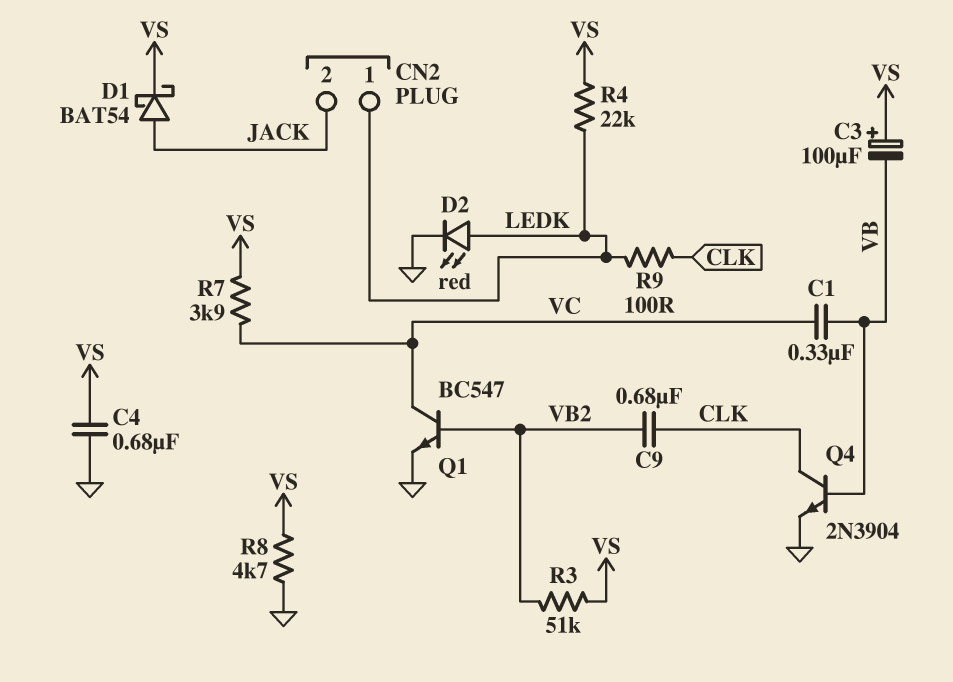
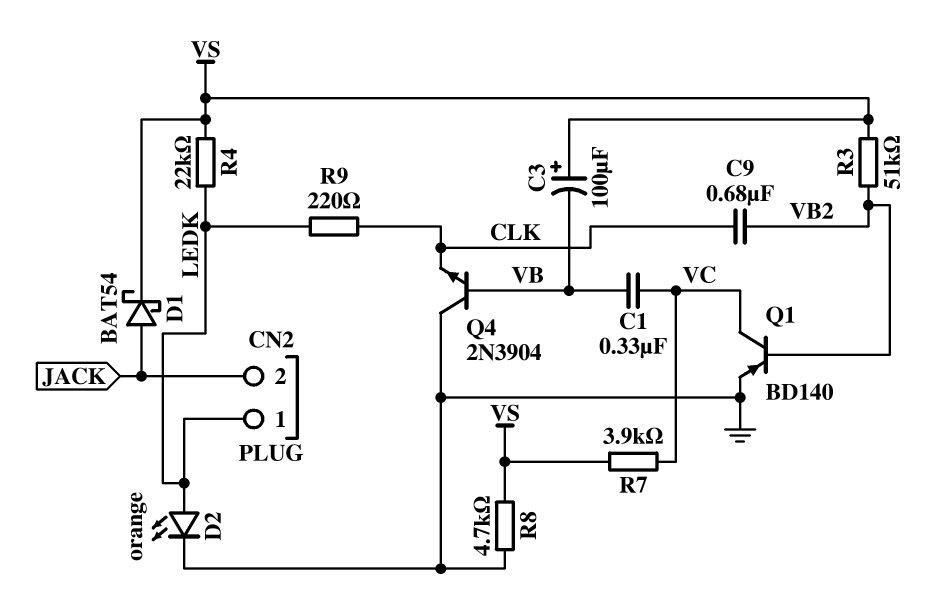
C4: 680nF (GND, VS) -> none
D2: LED red (A LEDK, K GND) -> LED orange (A LEDK, K GND)
Q1: NPN BC547 (B VB2, C VC, E GND) -> PNP BD140 (B VB2, C VC, E GND)
Q4: NPN 2N3904 (B VB, C CLK, E GND) -> NPN 2N3904 (B VB, C GND, E CLK)
R9: 100 (CLK, LEDK) -> 220 (CLK, LEDK)

